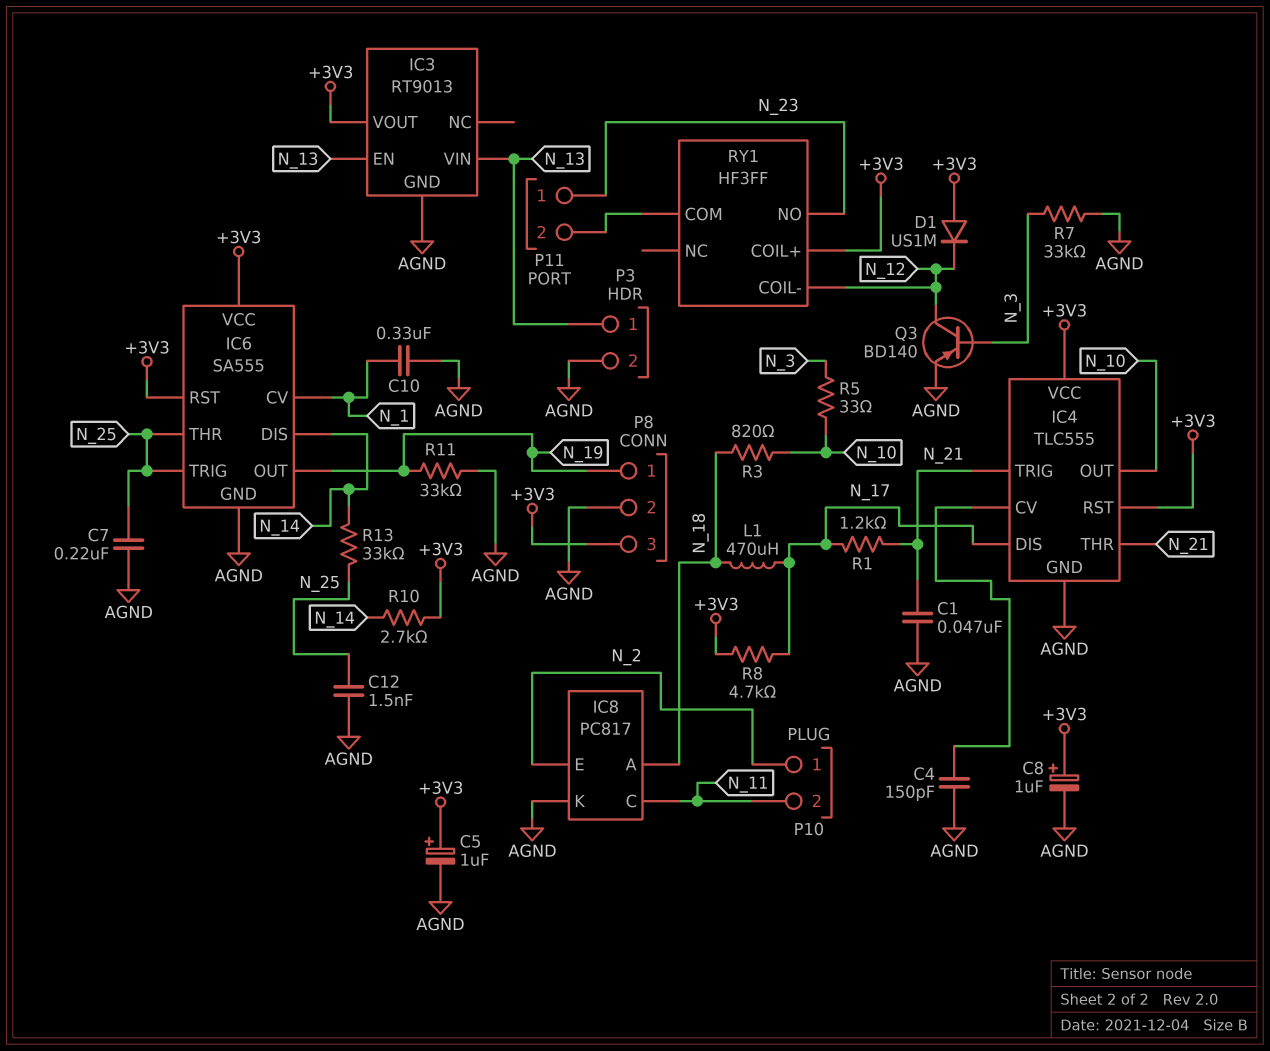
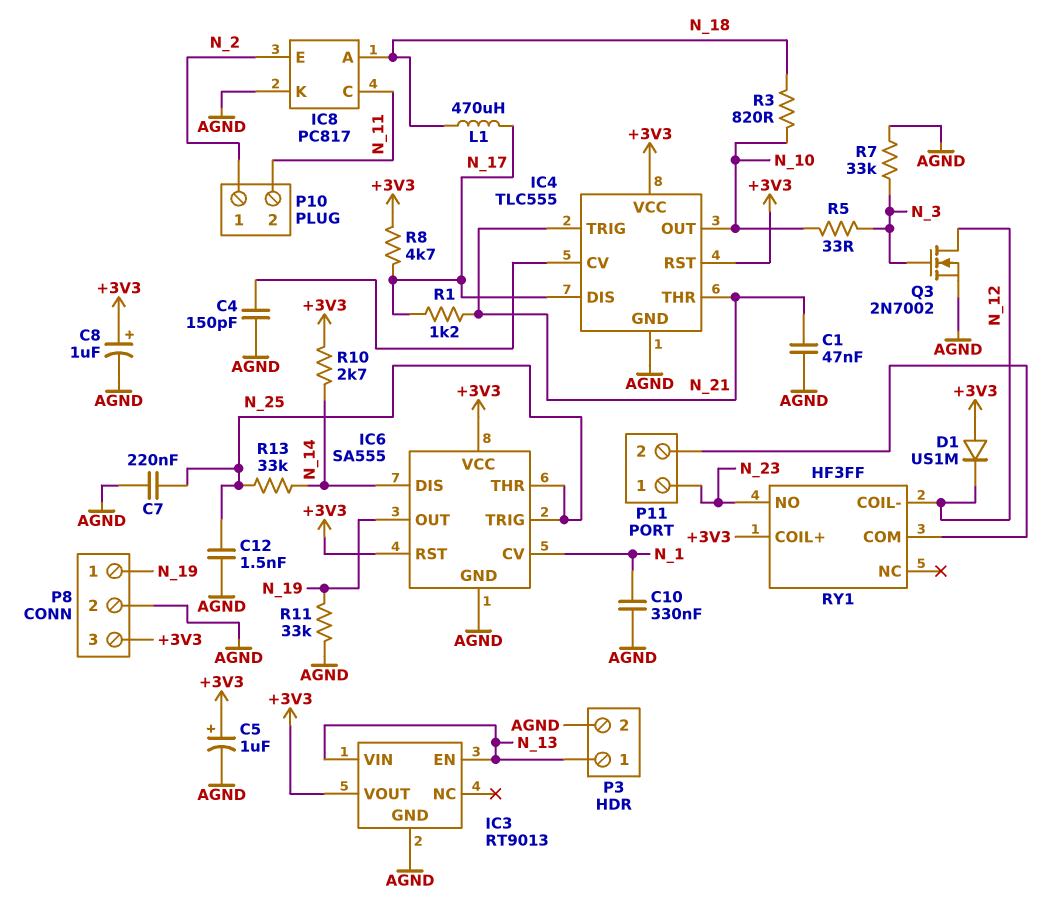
Q3: PNP BD140 (B N_3, C N_12, E AGND) -> NMOS 2N7002 (G N_3, D N_12, S AGND)

